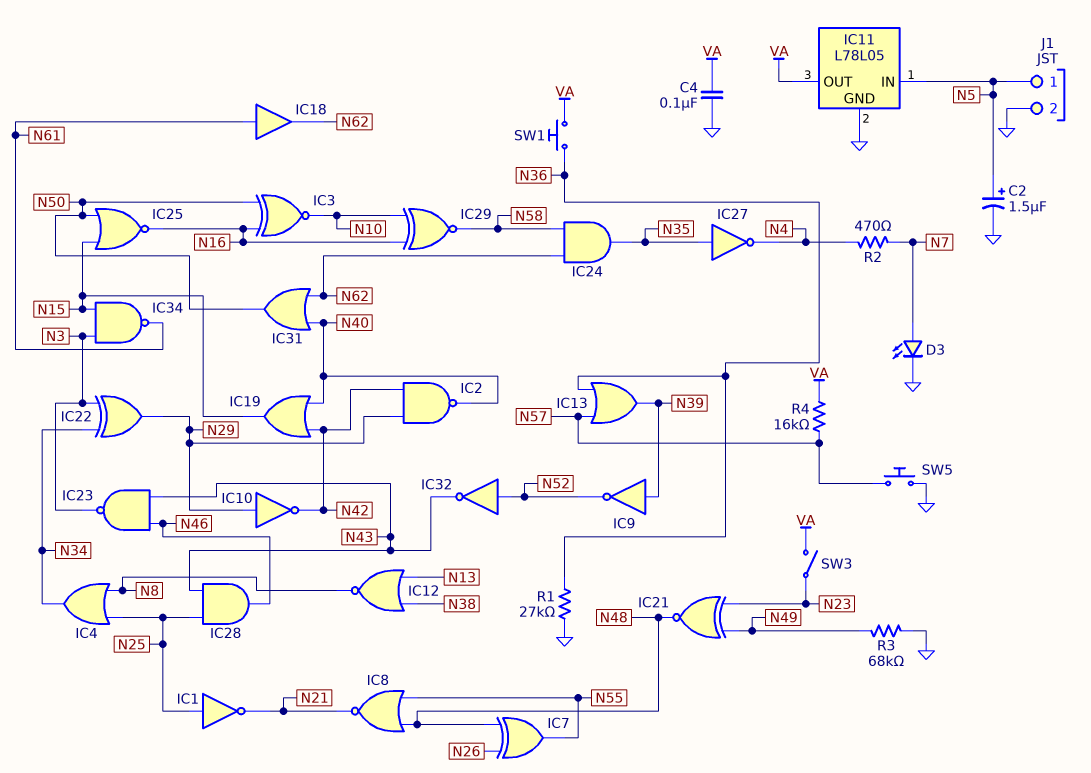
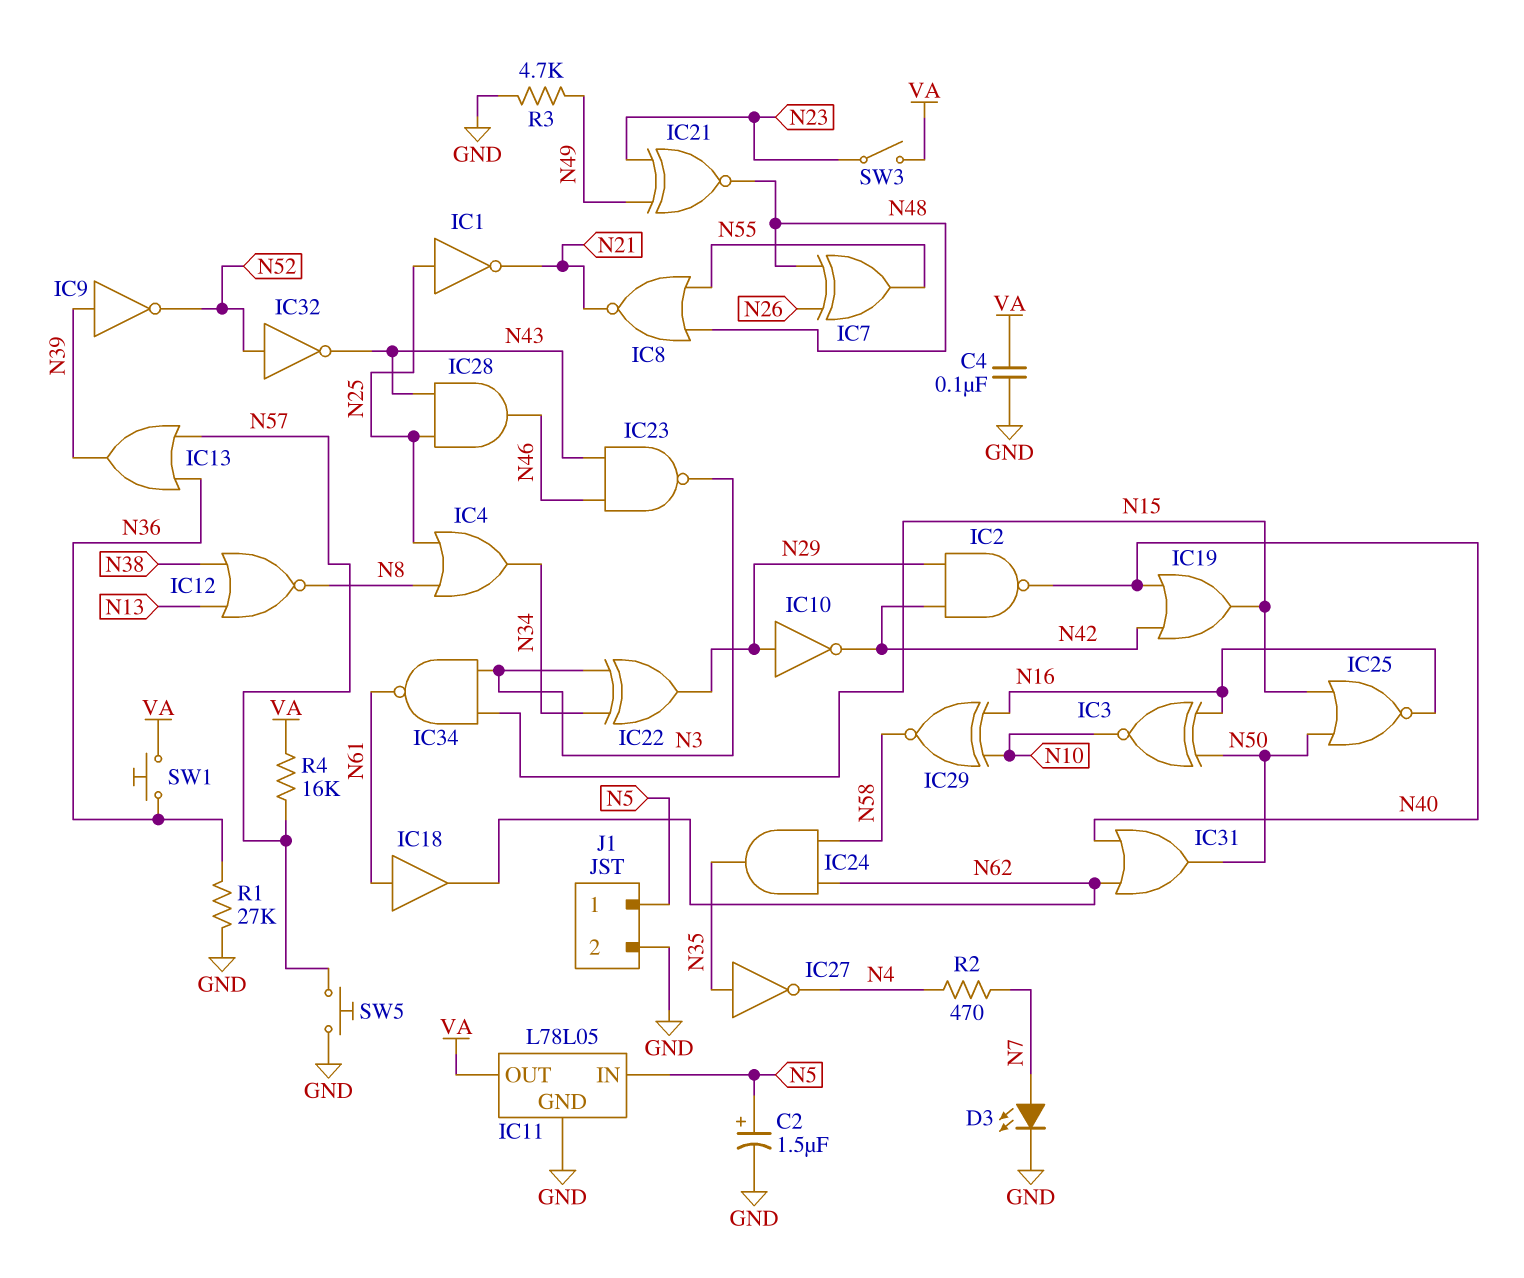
R3: 68k (GND, N49) -> 4.7k (GND, N49)

